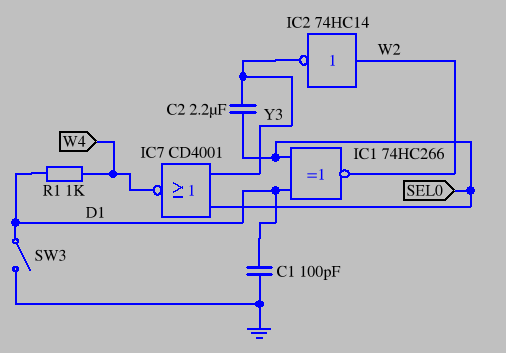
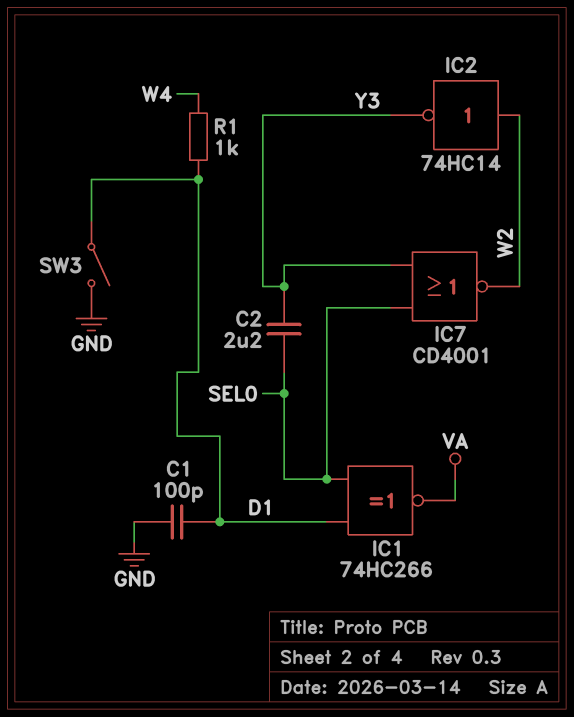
IC1: XNOR 74HC266 (in D1, in SEL0, out W2) -> XNOR 74HC266 (in D1, in SEL0, out VA)
IC7: NOR CD4001 (in SEL0, in Y3, out W4) -> NOR CD4001 (in SEL0, in Y3, out W2)

